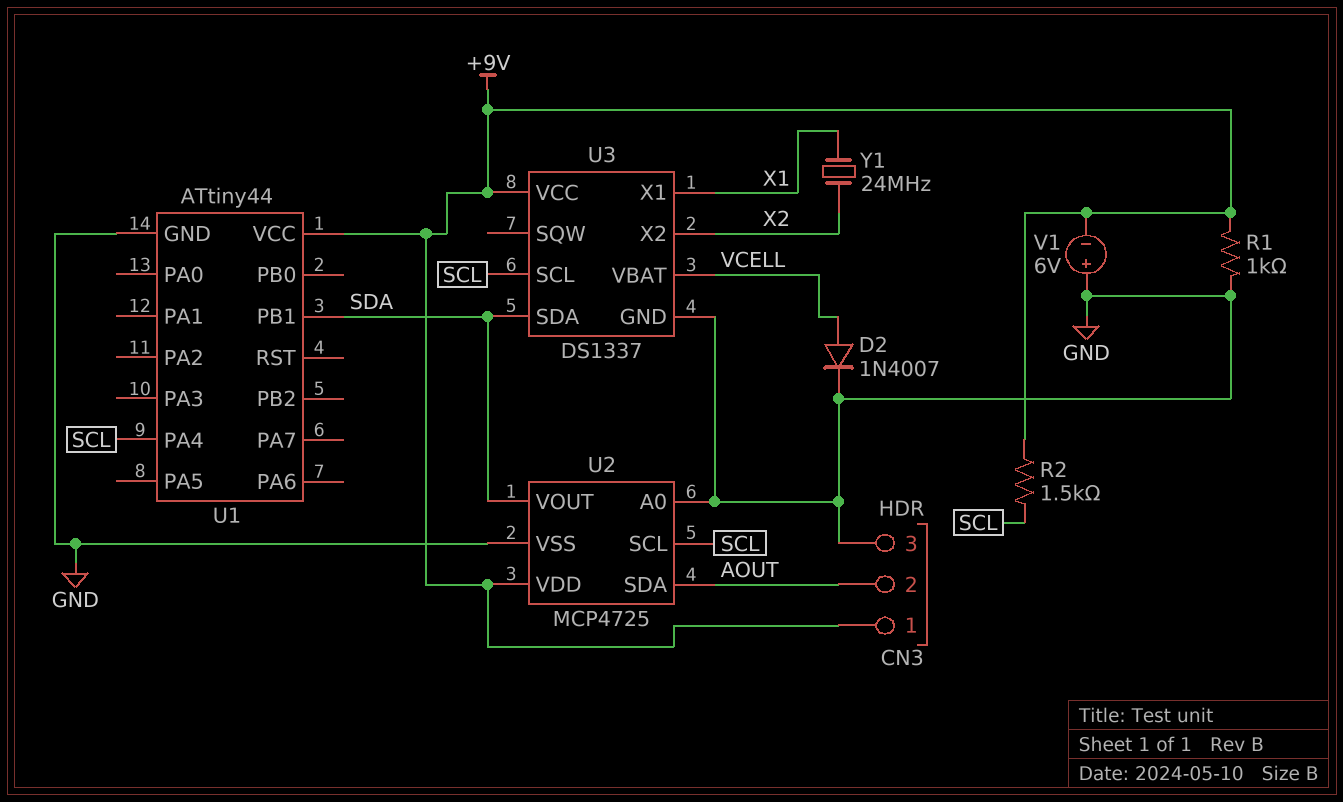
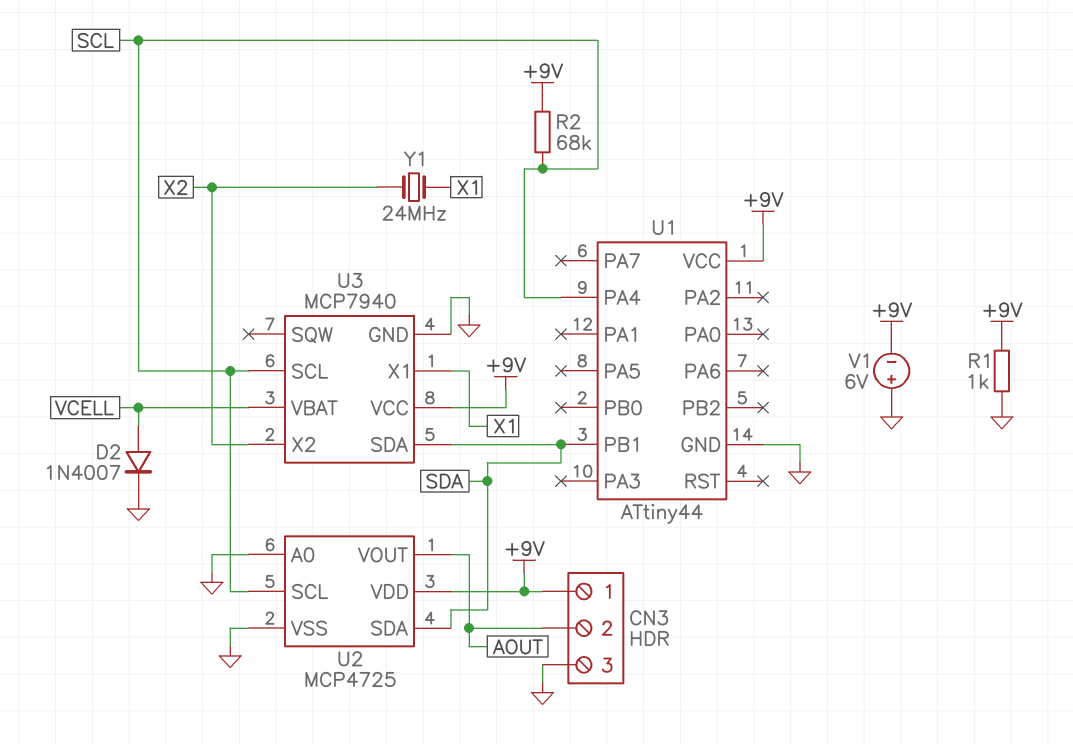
R2: 1.5k (+9V, SCL) -> 68k (+9V, SCL)
U2 pin SDA: AOUT -> SDA
U2 pin VOUT: SDA -> AOUT
U3: DS1337 -> MCP7940

